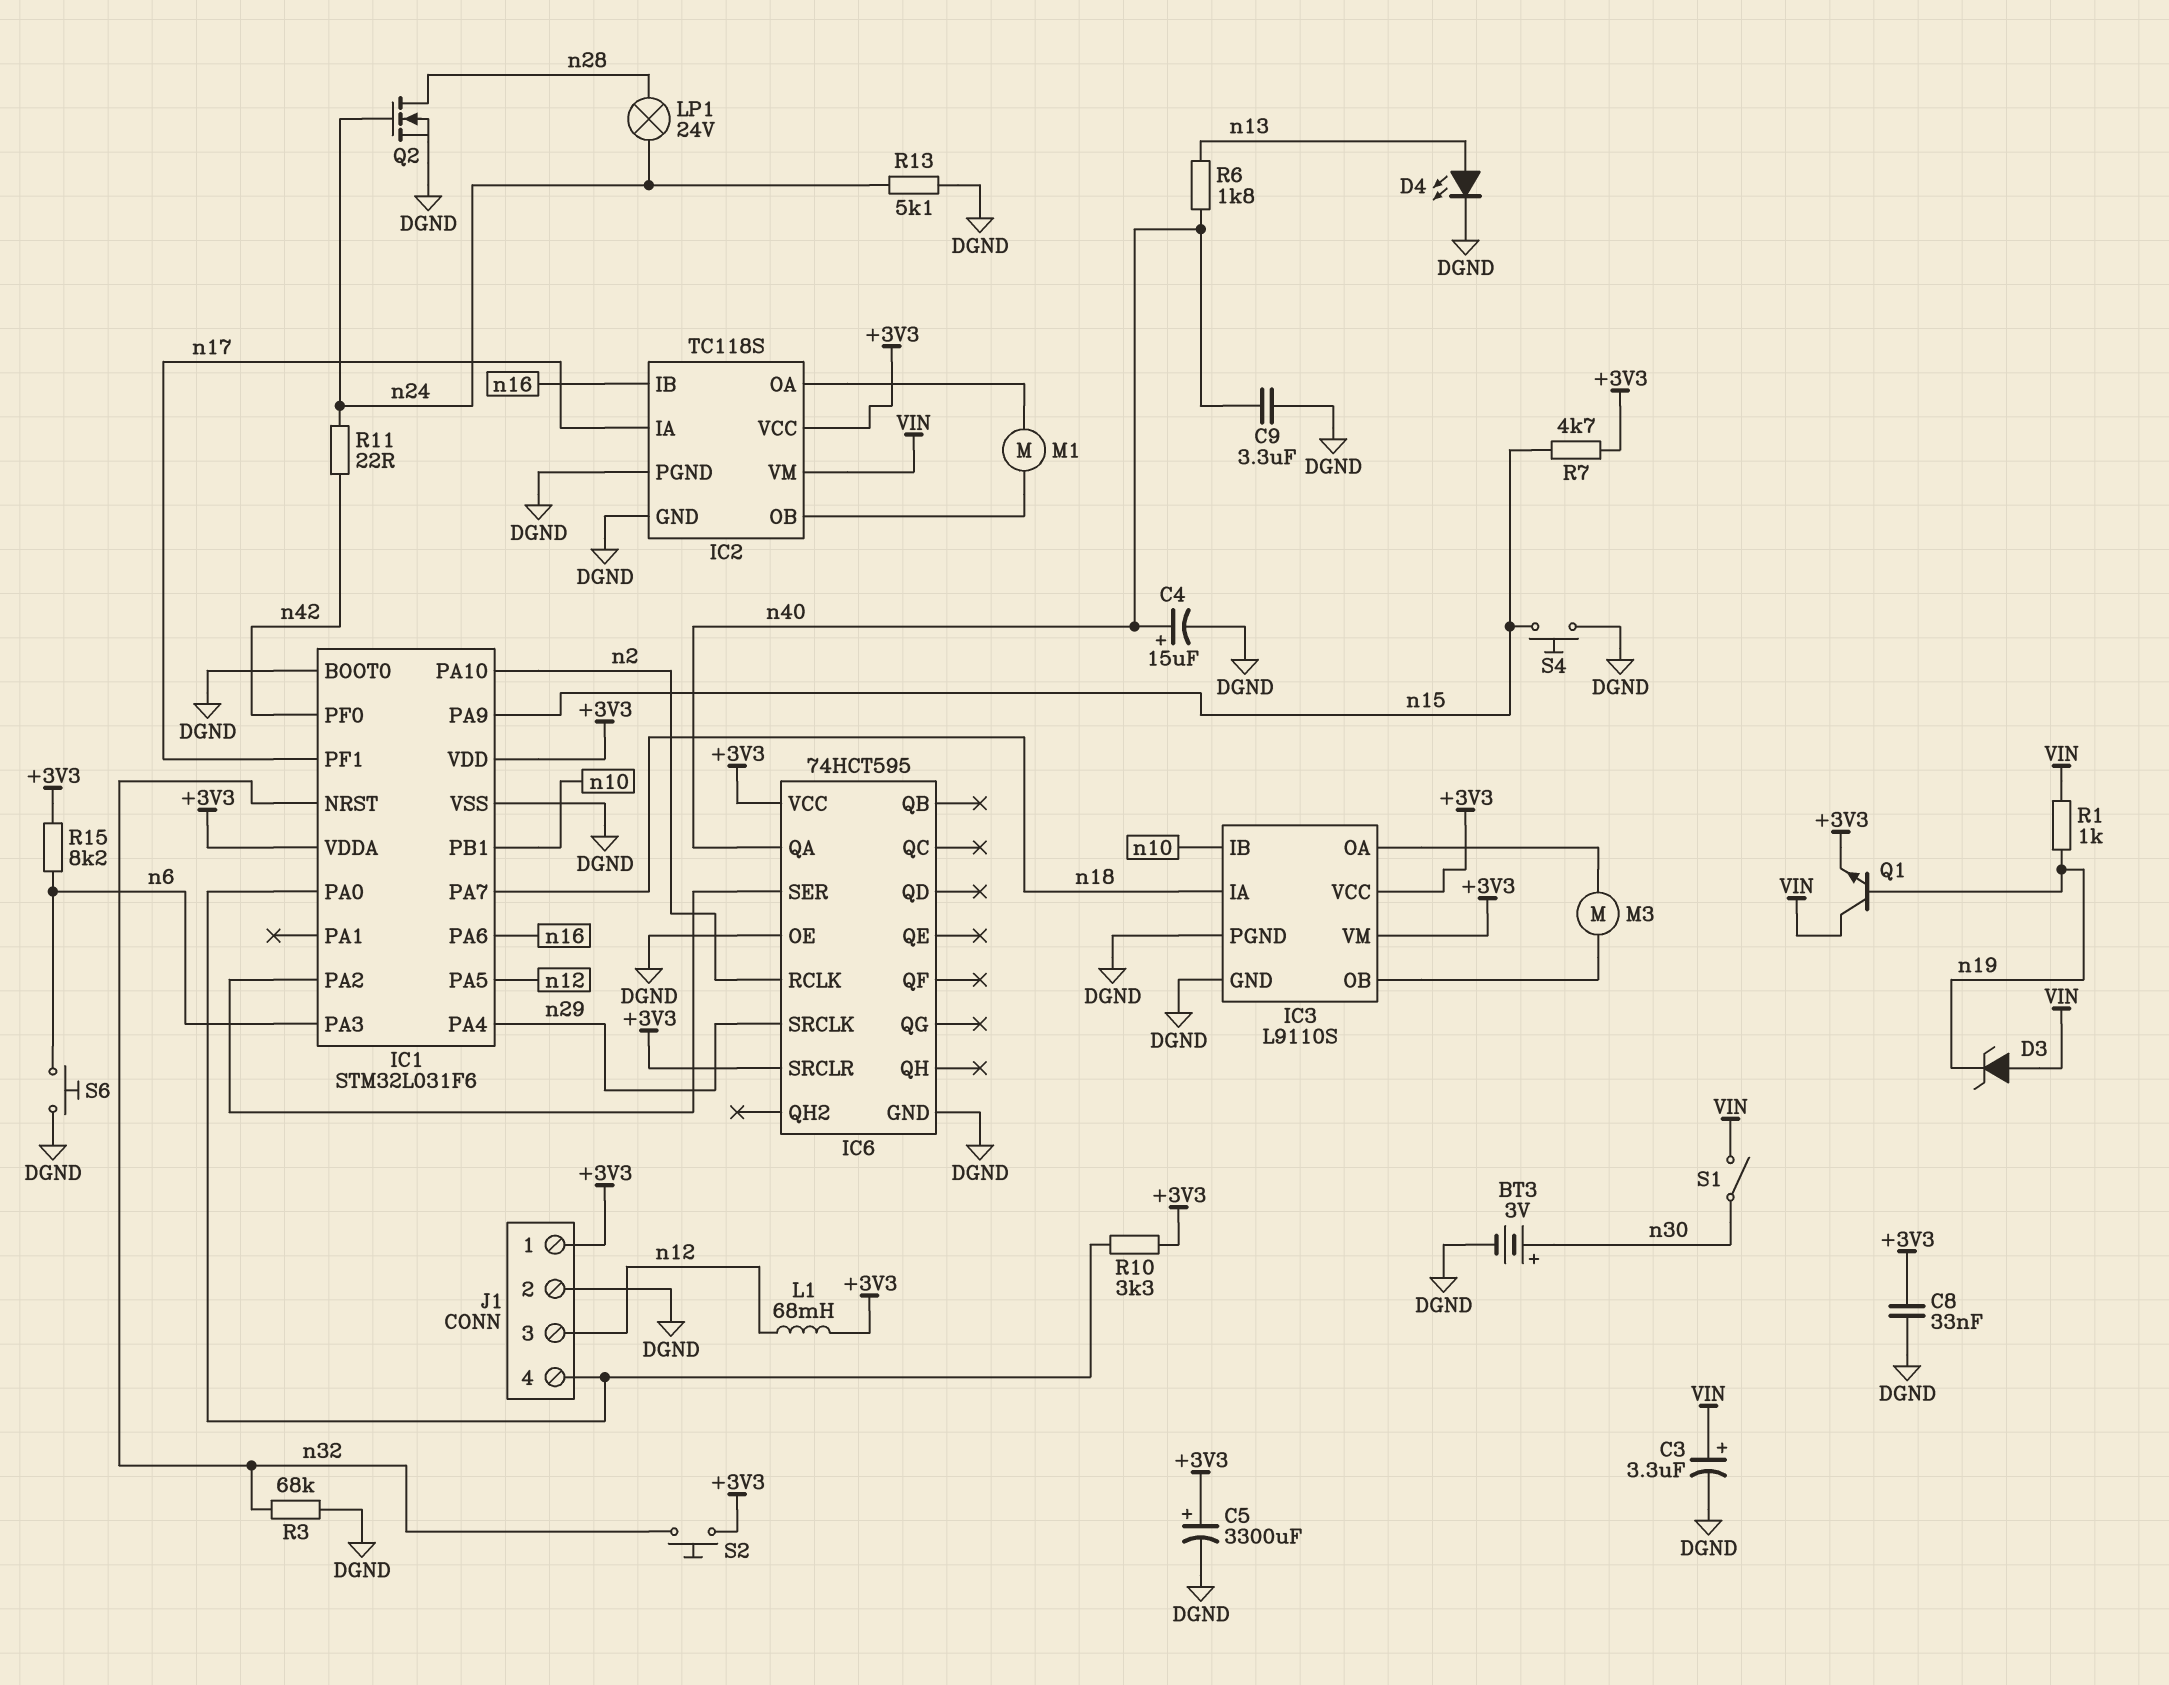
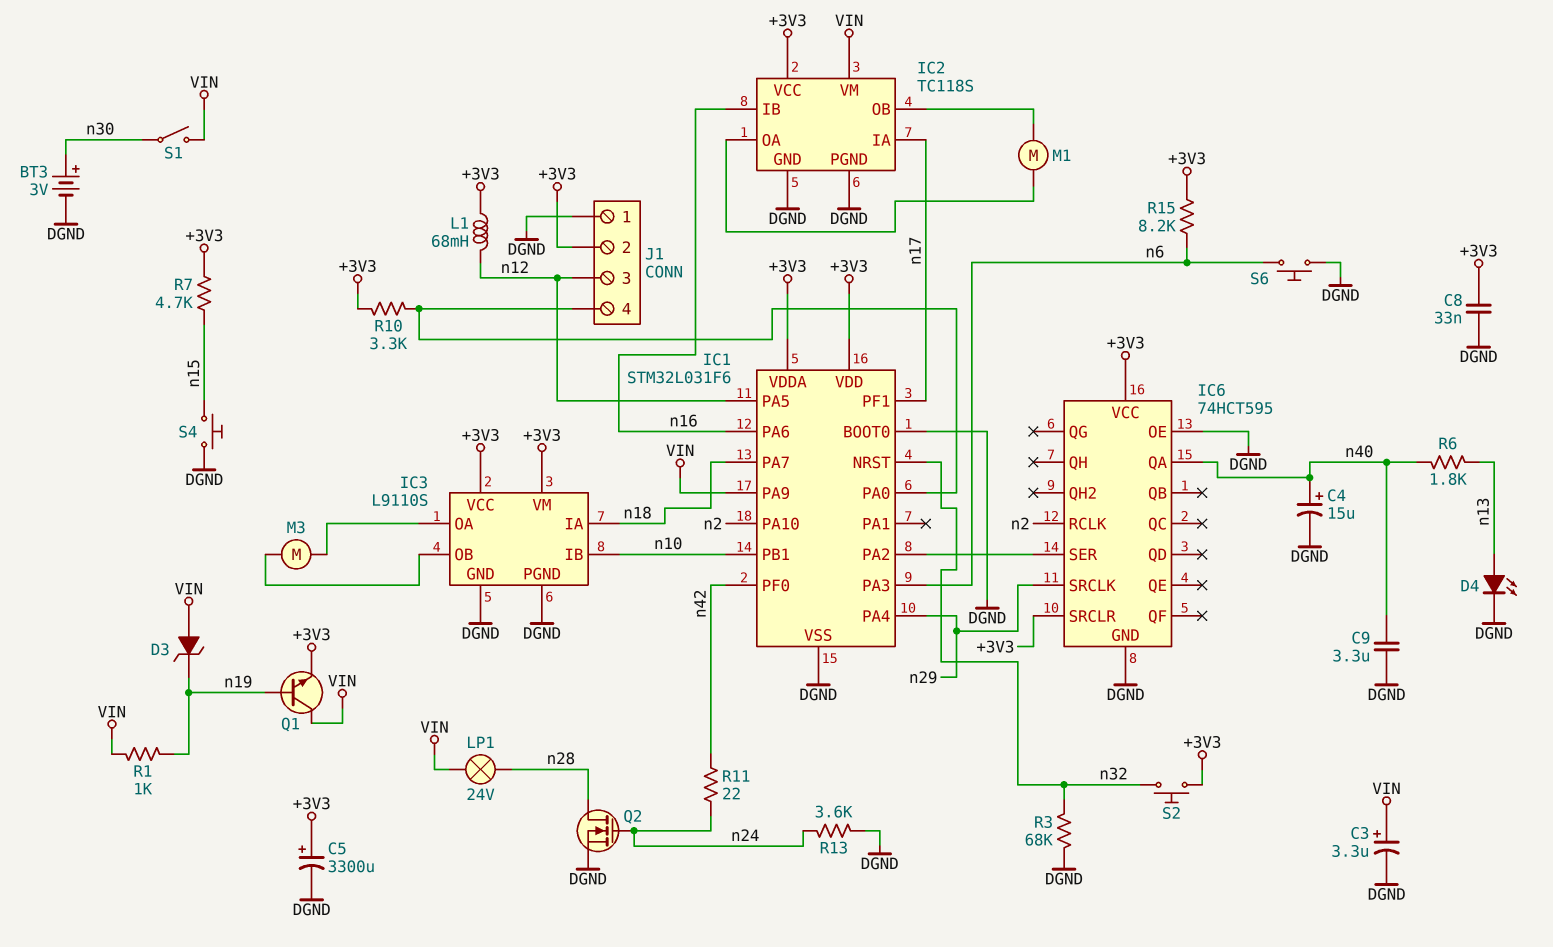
IC1 pin PA9: n15 -> VIN
J1 pin 1: +3V3 -> DGND
J1 pin 2: DGND -> +3V3
LP1: lamp 24V (n24, n28) -> lamp 24V (VIN, n28)
R13: 5.1k (DGND, n24) -> 3.6k (DGND, n24)

